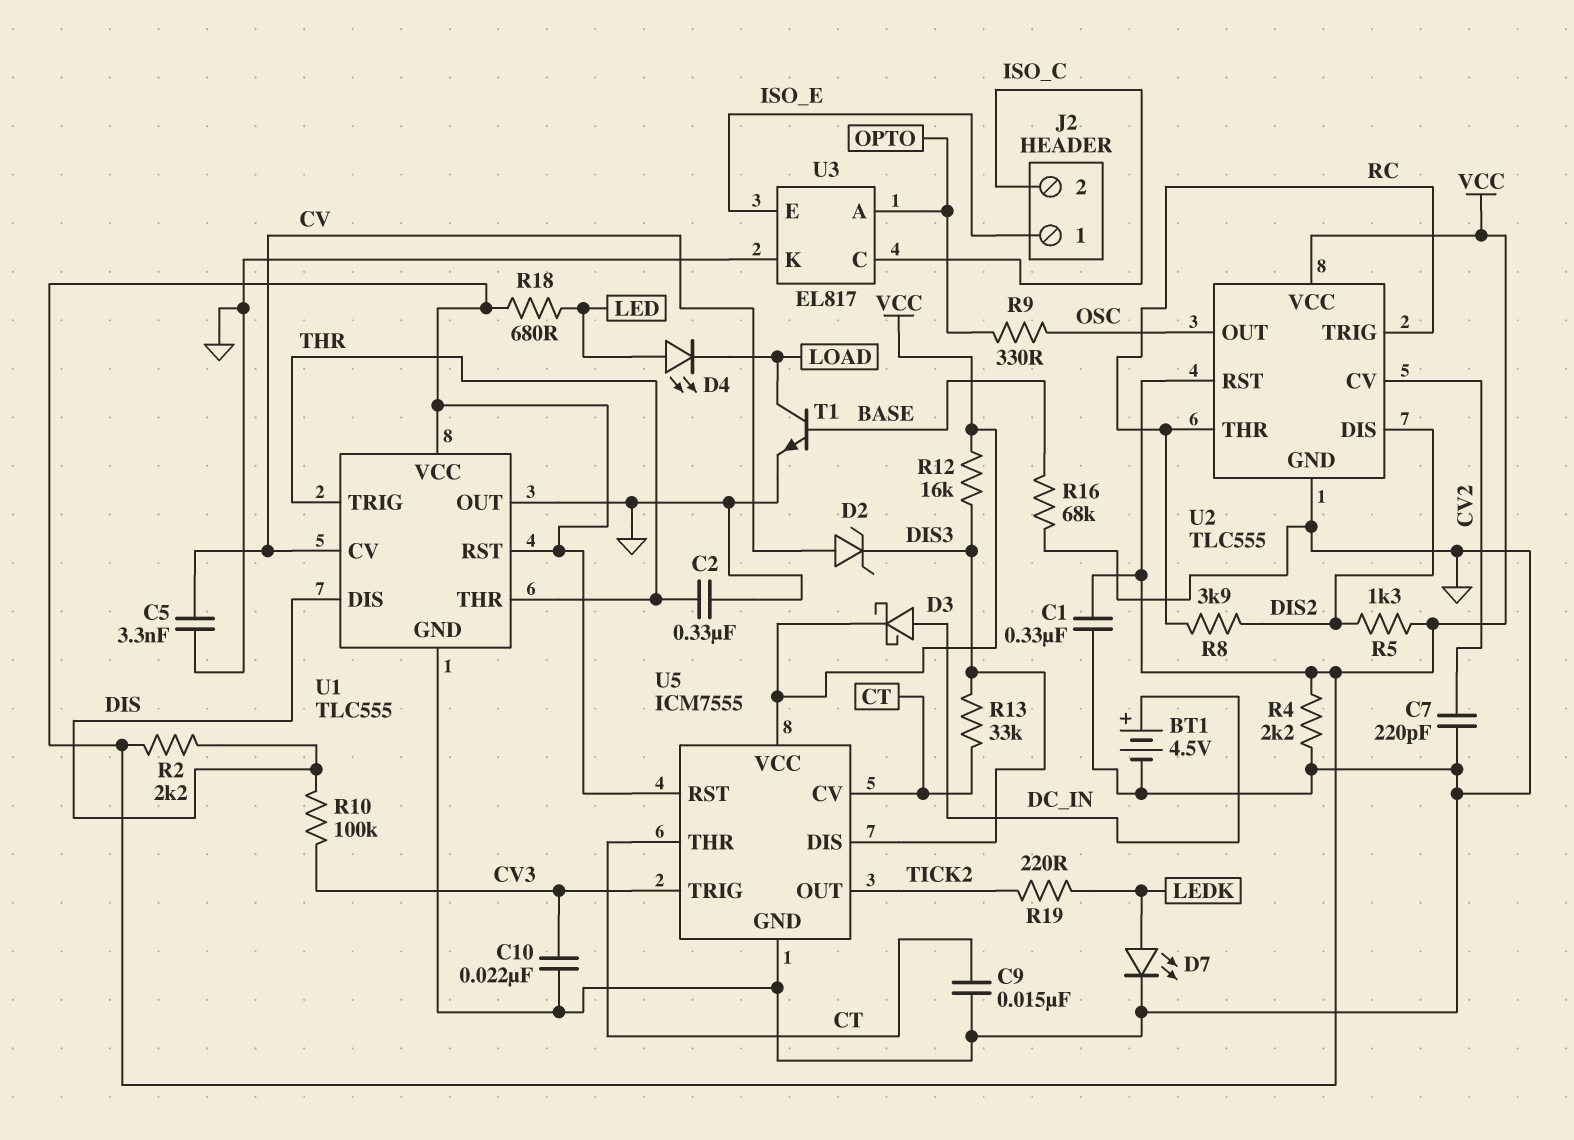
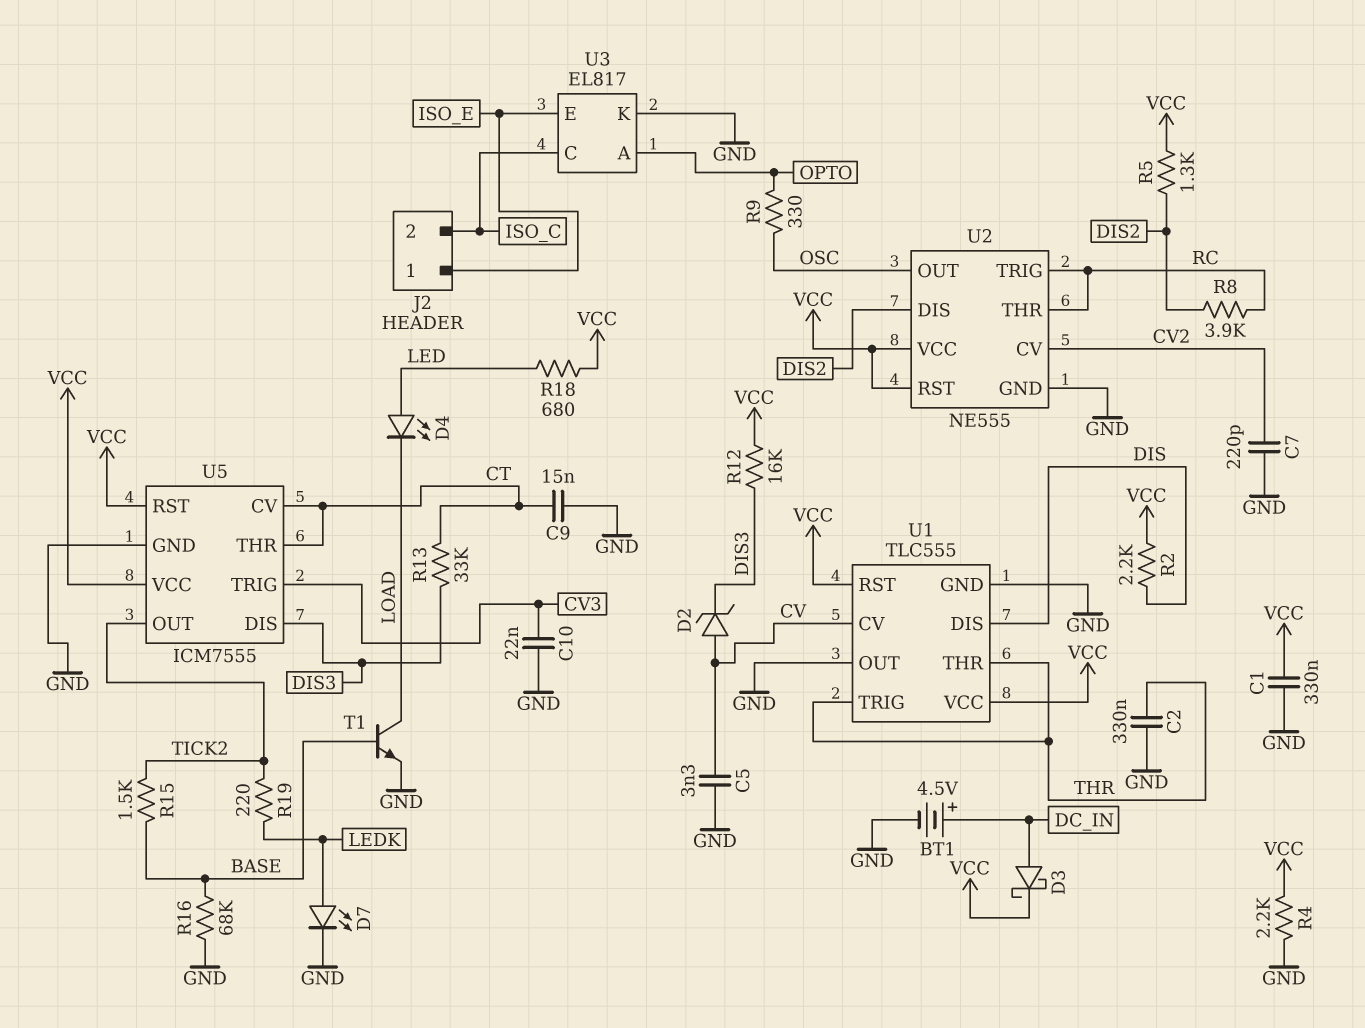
R10: 100k (CV3, DIS) -> none
R15: none -> 1.5k (BASE, TICK2)
U2: TLC555 -> NE555

